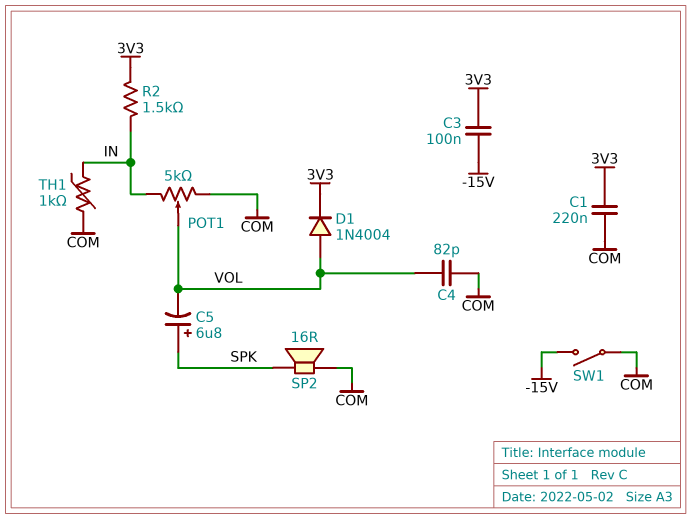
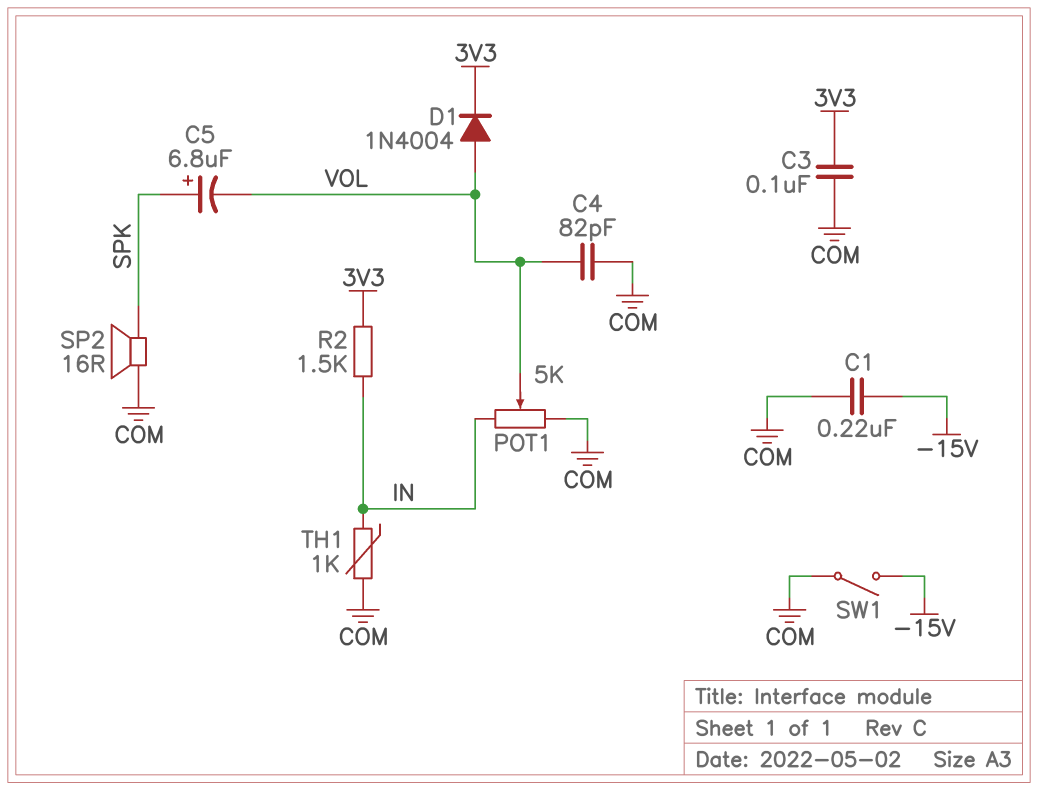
C1: 220nF (3V3, COM) -> 220nF (-15V, COM)
C3: 100nF (-15V, 3V3) -> 100nF (3V3, COM)

